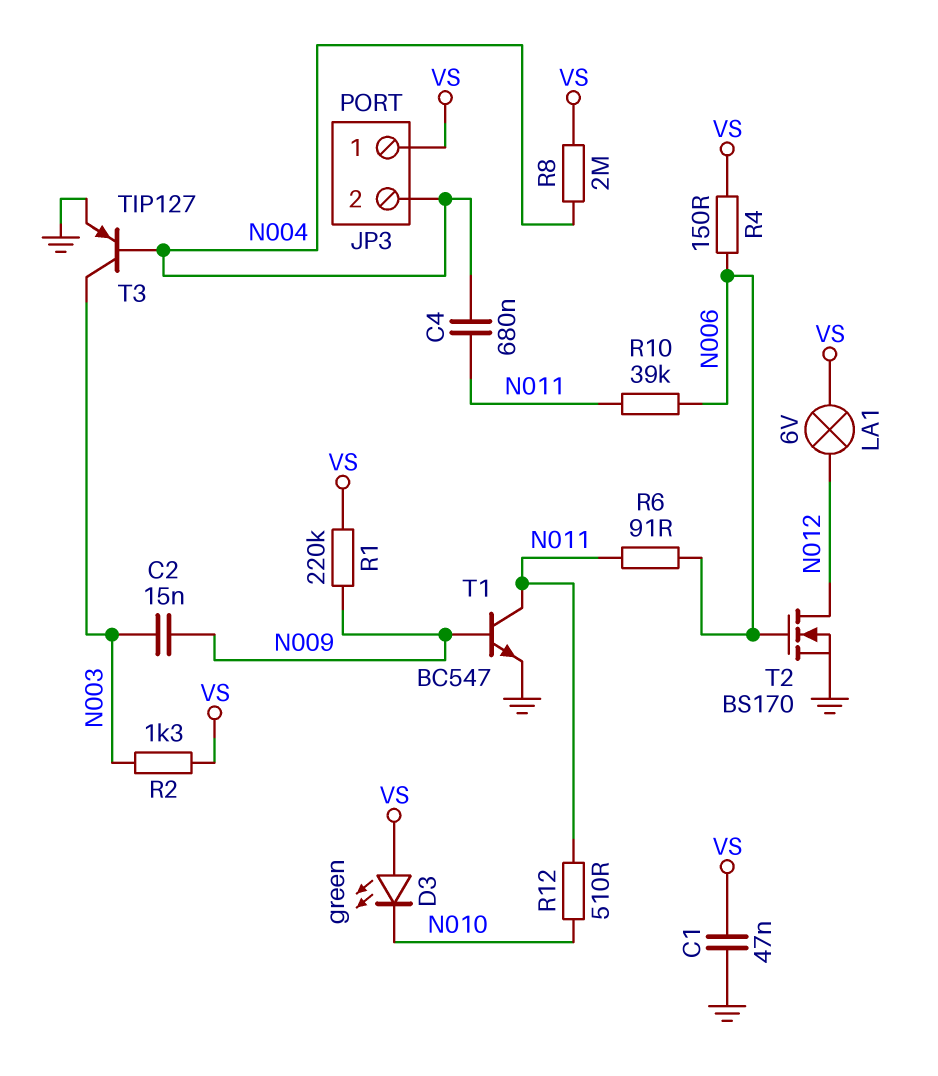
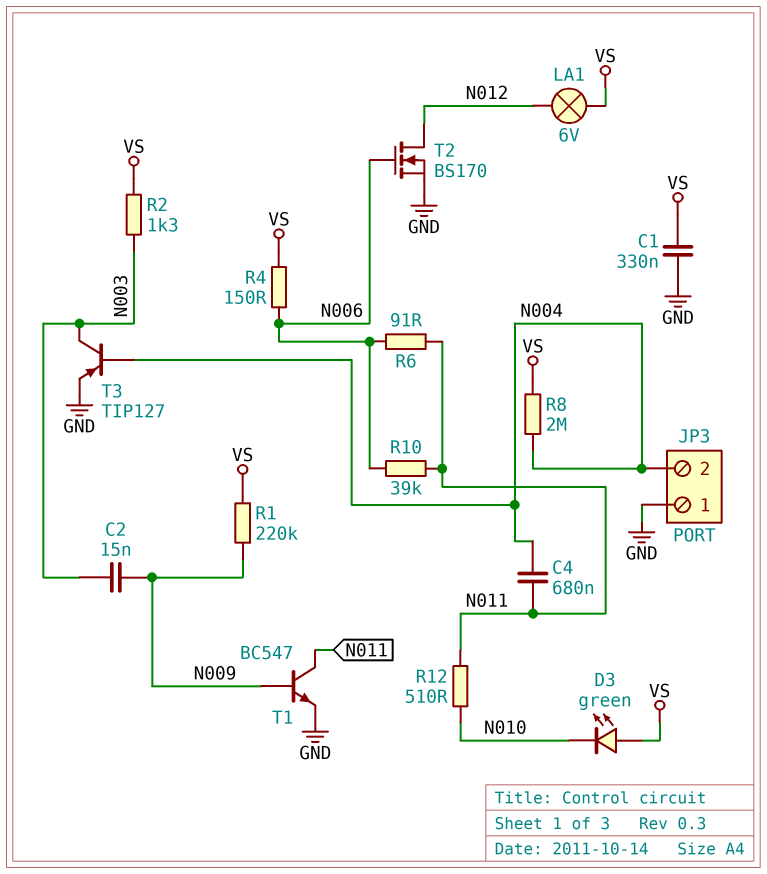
C1: 47nF (GND, VS) -> 330nF (GND, VS)
JP3 pin 1: VS -> GND

